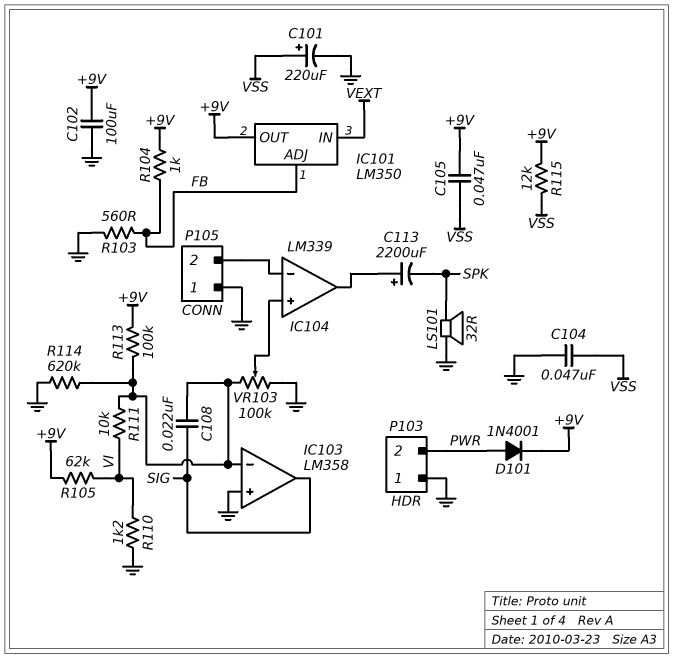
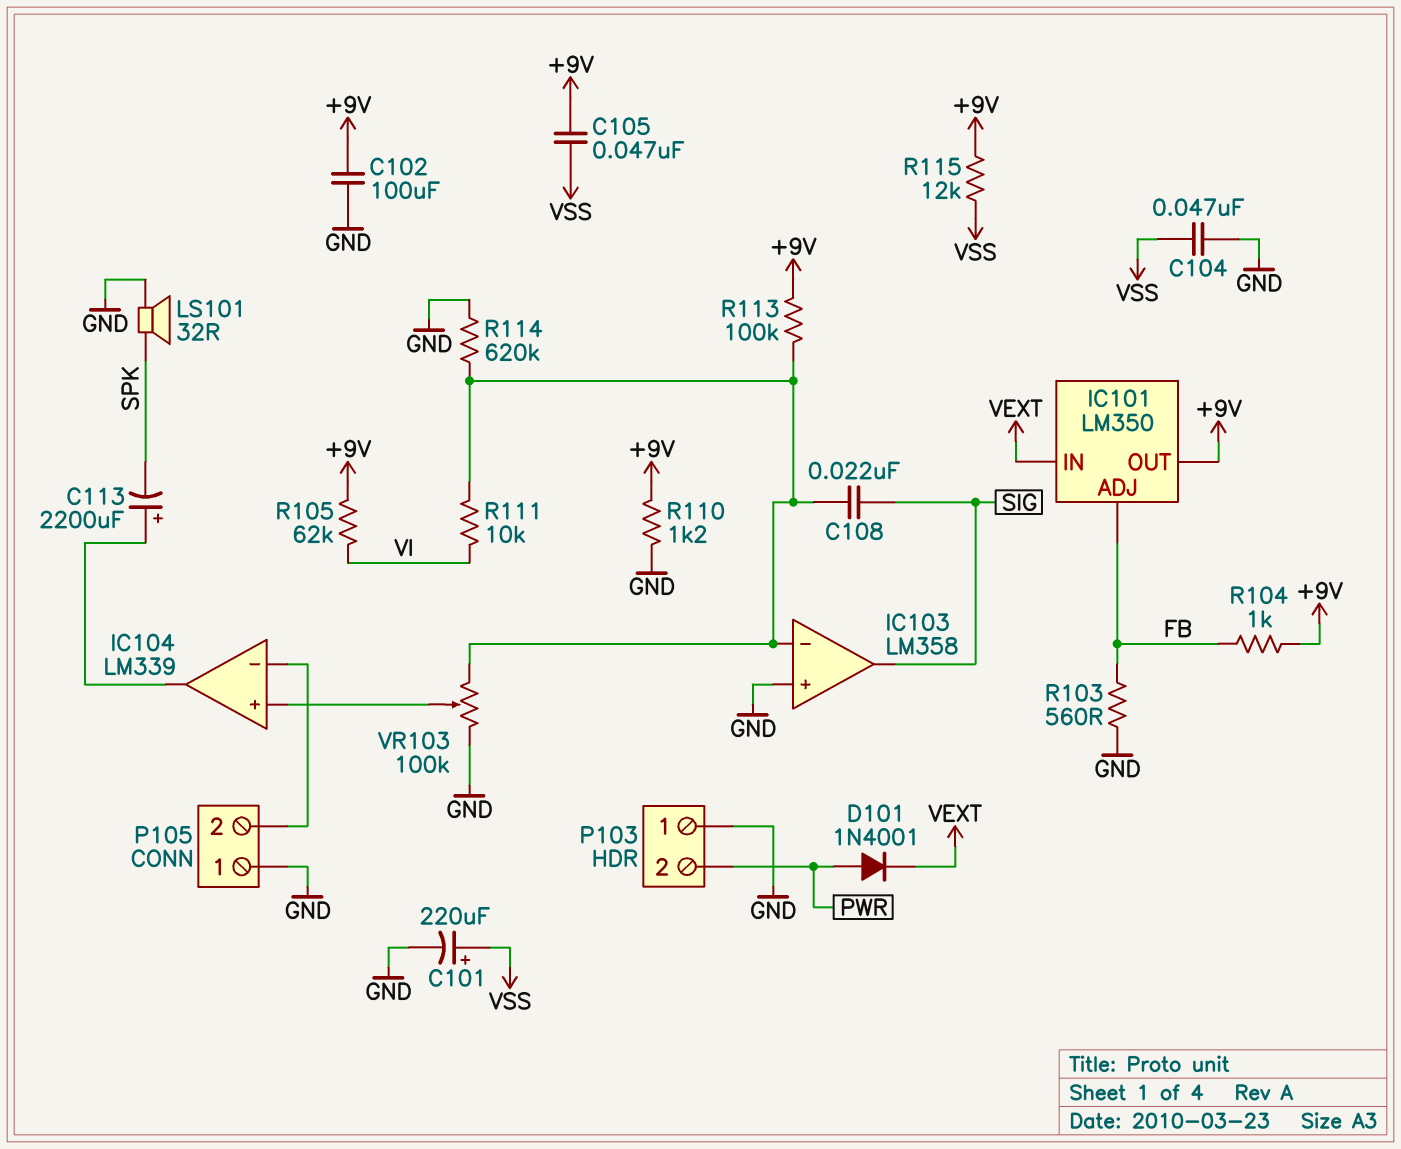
D101: diode 1N4001 (A PWR, K +9V) -> diode 1N4001 (A PWR, K VEXT)
R110: 1.2k (GND, VI) -> 1.2k (+9V, GND)

